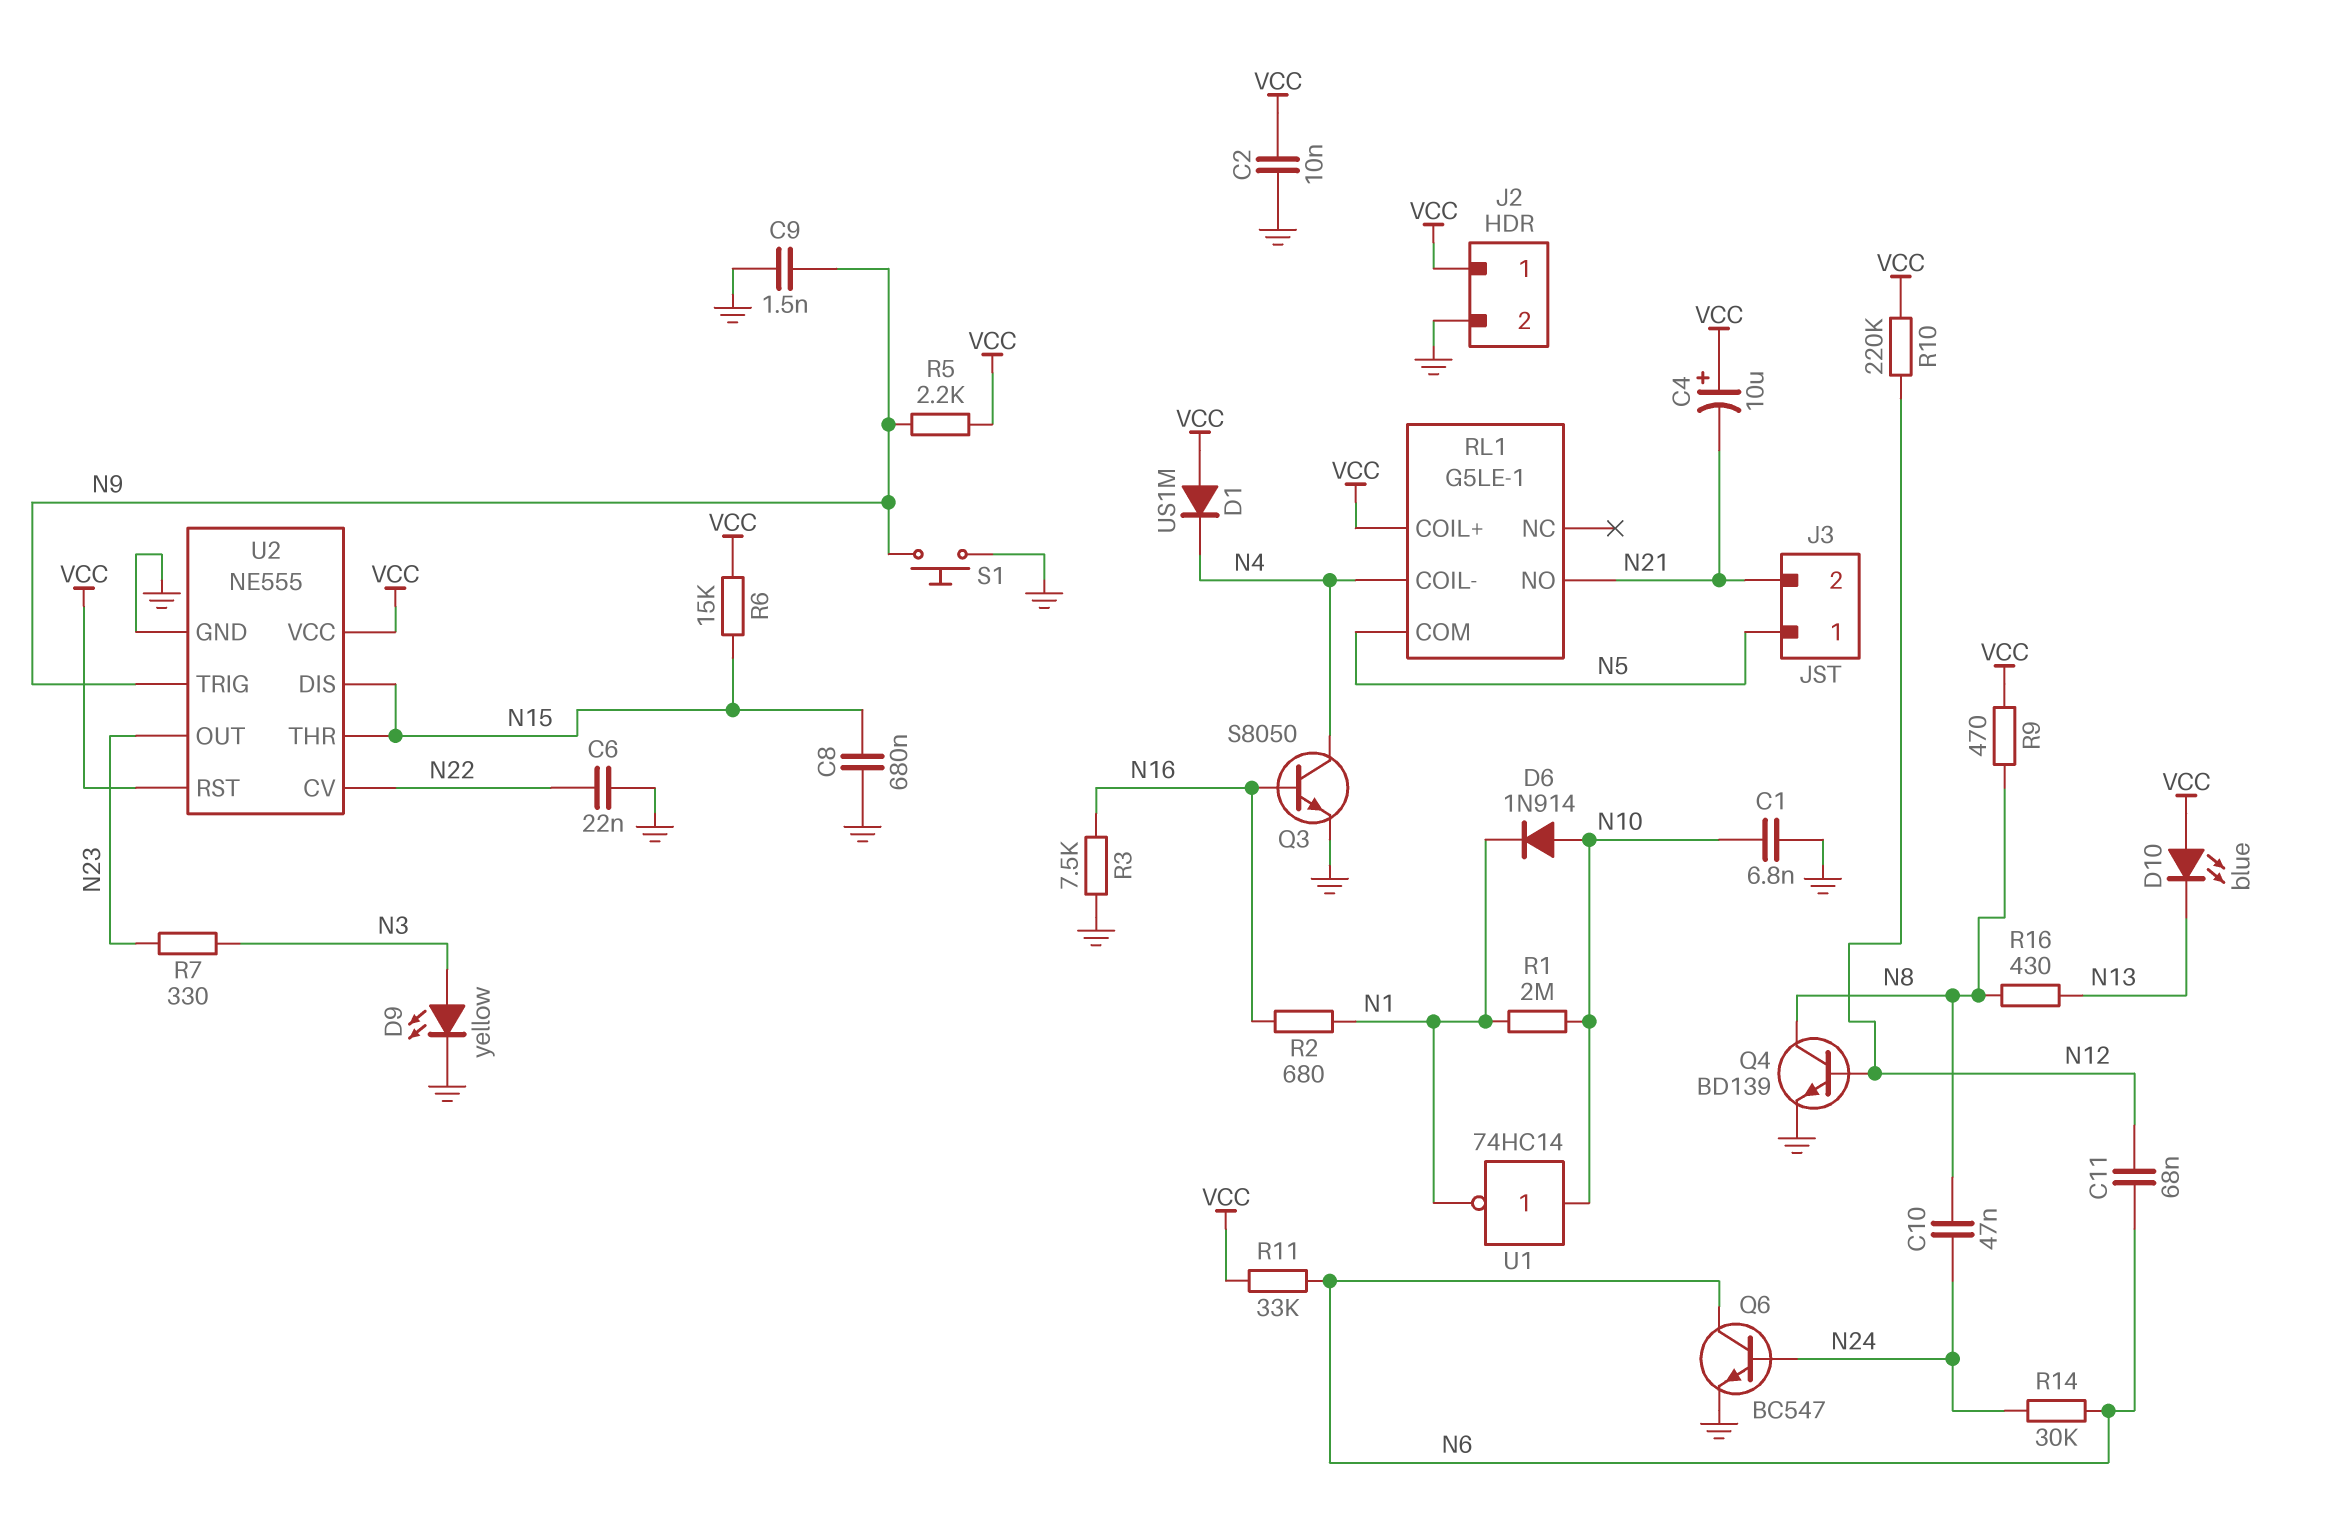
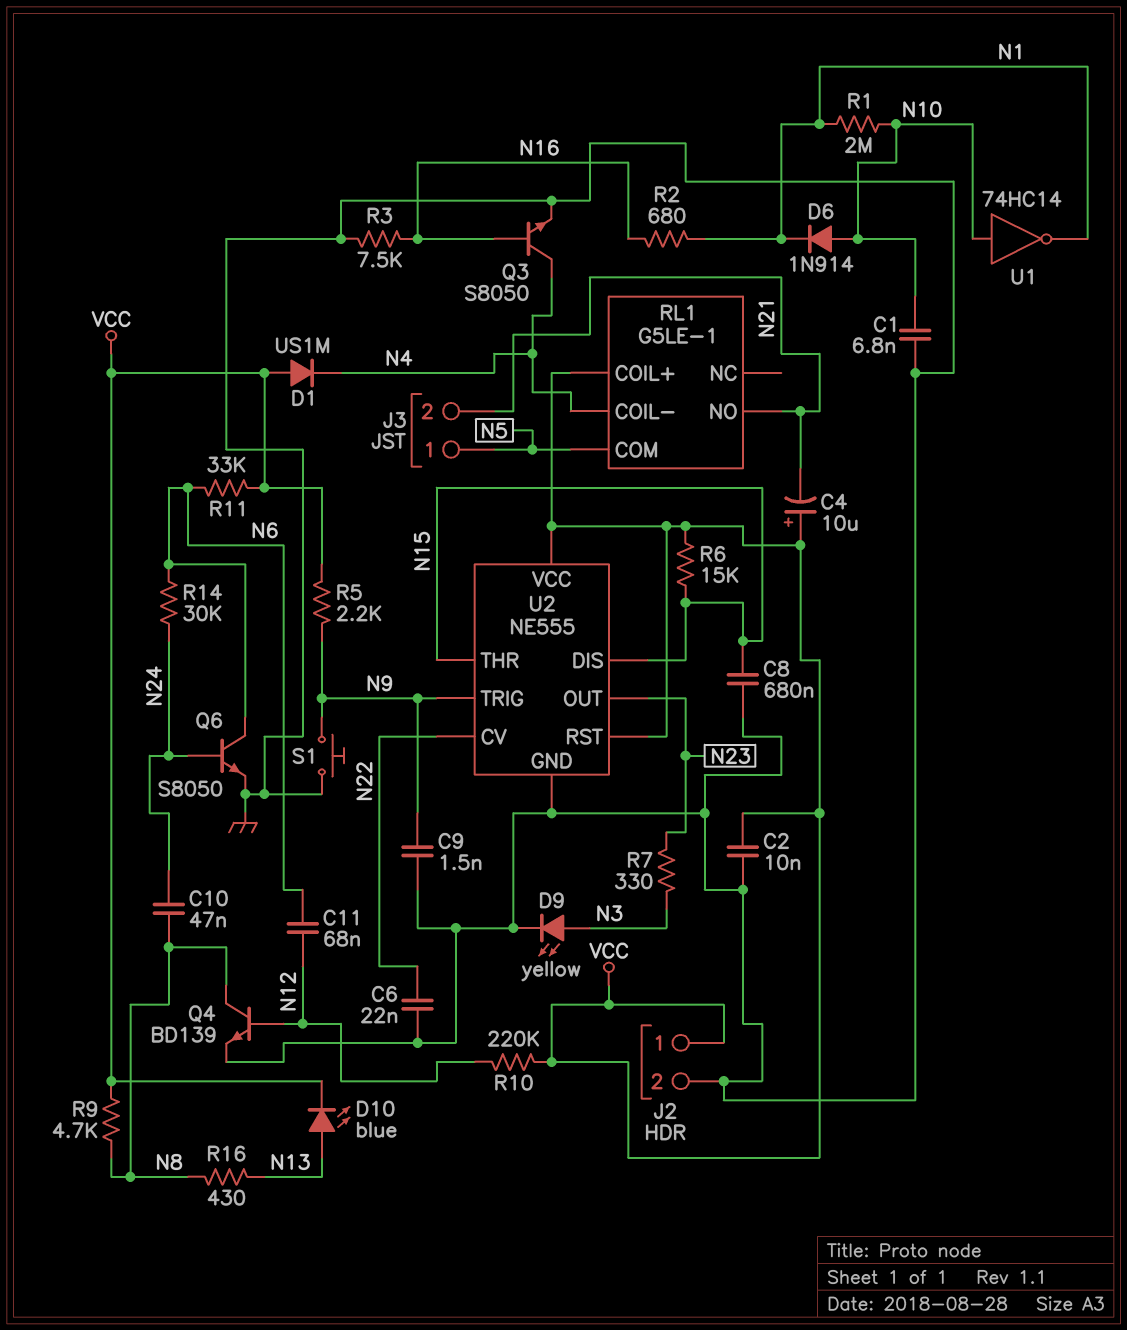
D10: LED blue (A VCC, K N13) -> LED blue (A N13, K VCC)
Q6: NPN BC547 (B N24, C N6, E GND) -> NPN S8050 (B N24, C N6, E GND)
R9: 470 (N8, VCC) -> 4.7k (N8, VCC)

